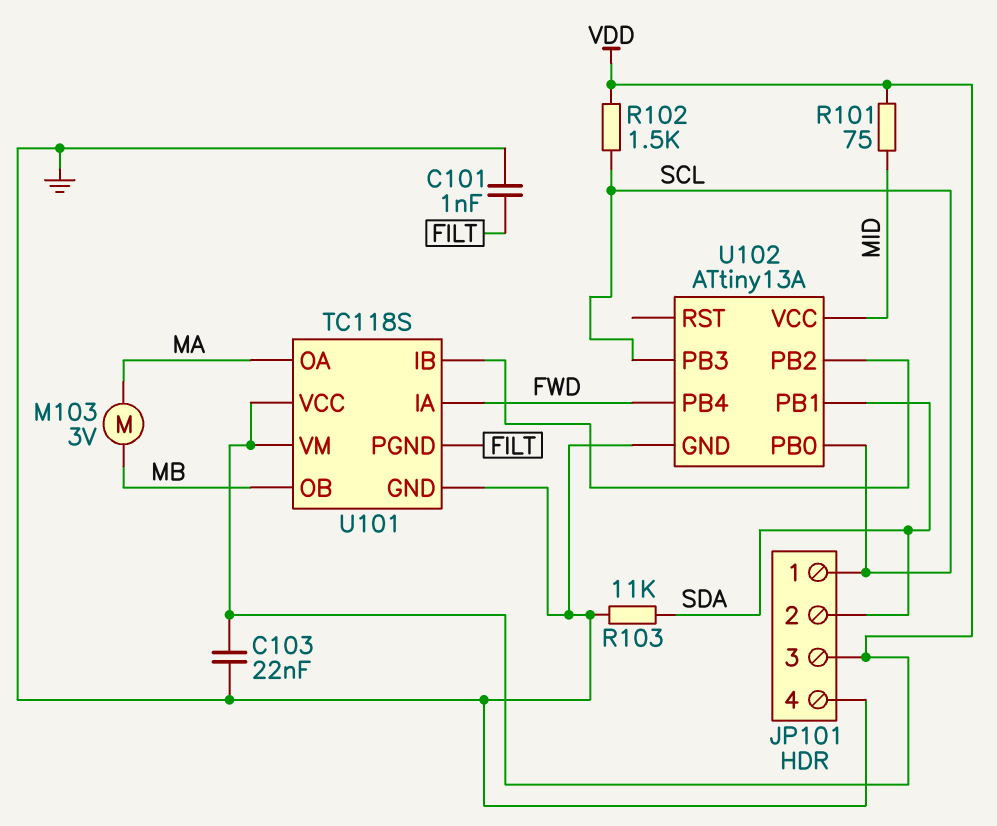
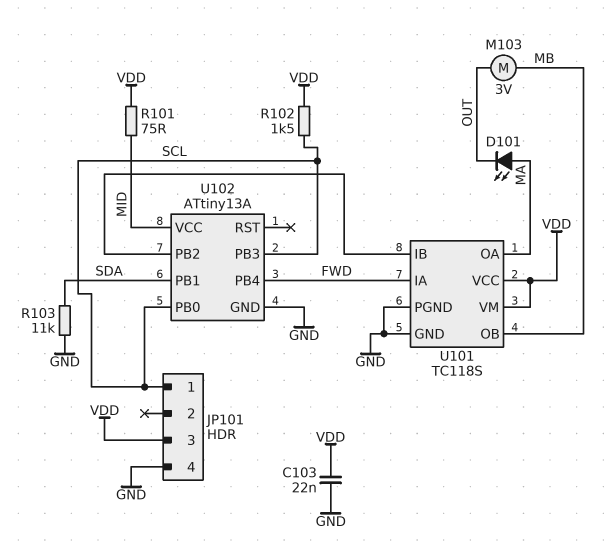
C101: 1nF (FILT, GND) -> none
D101: none -> LED (A MA, K OUT)
JP101 pin 2: SDA -> none
M103: motor 3V (MA, MB) -> motor 3V (MB, OUT)
U101 pin PGND: FILT -> GND

